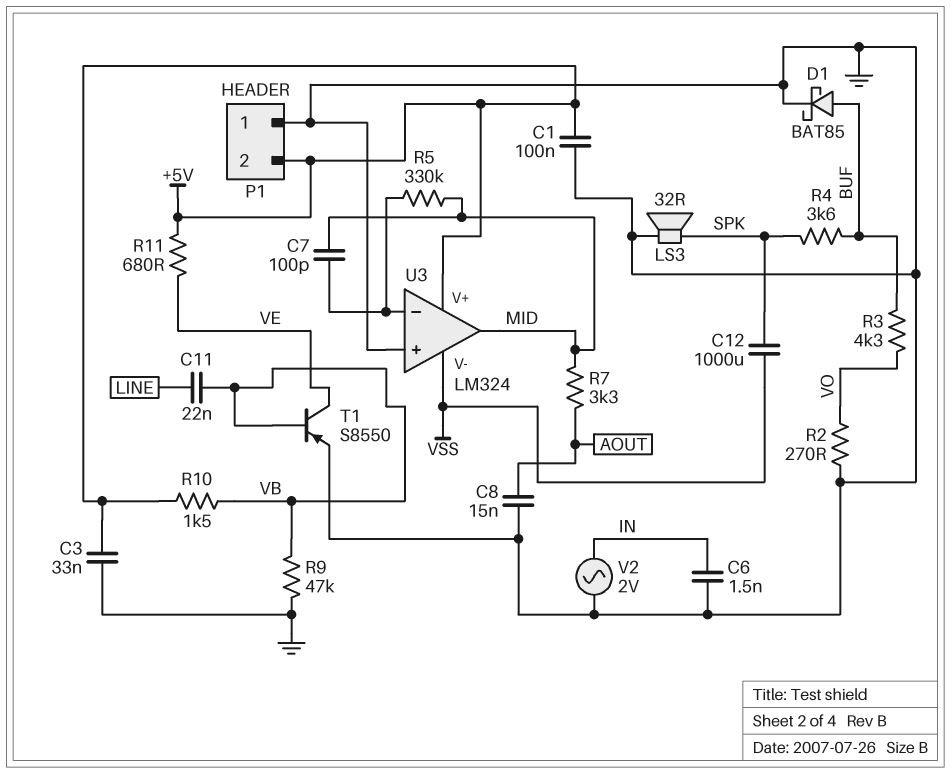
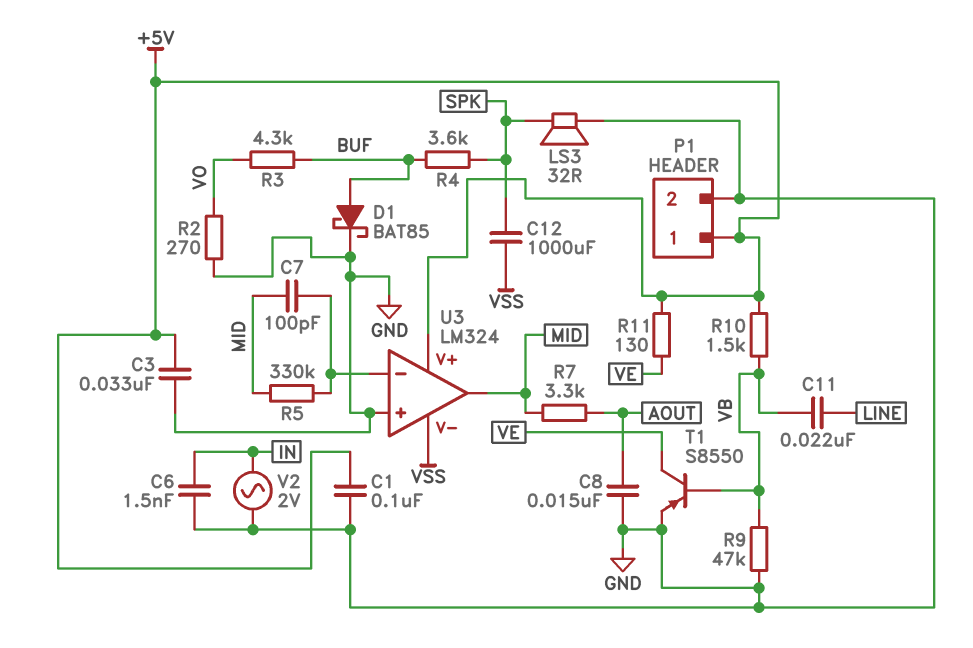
P1 pin 1: GND -> +5V
P1 pin 2: +5V -> GND
R11: 680 (+5V, VE) -> 130 (+5V, VE)

